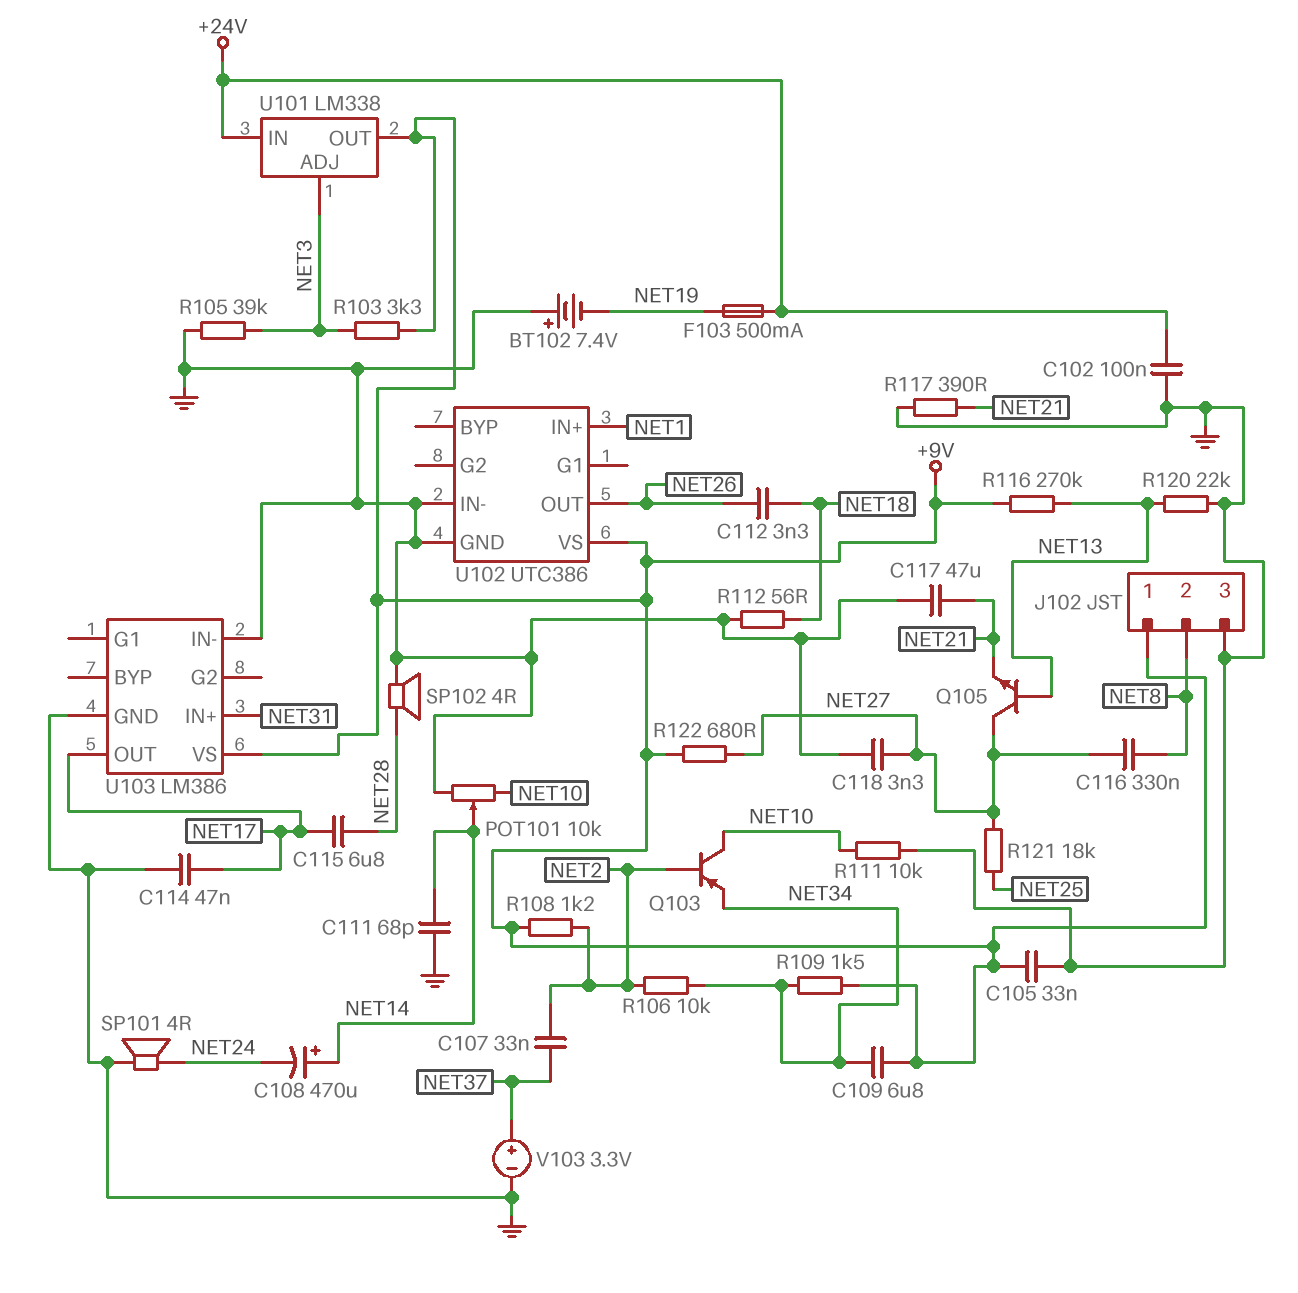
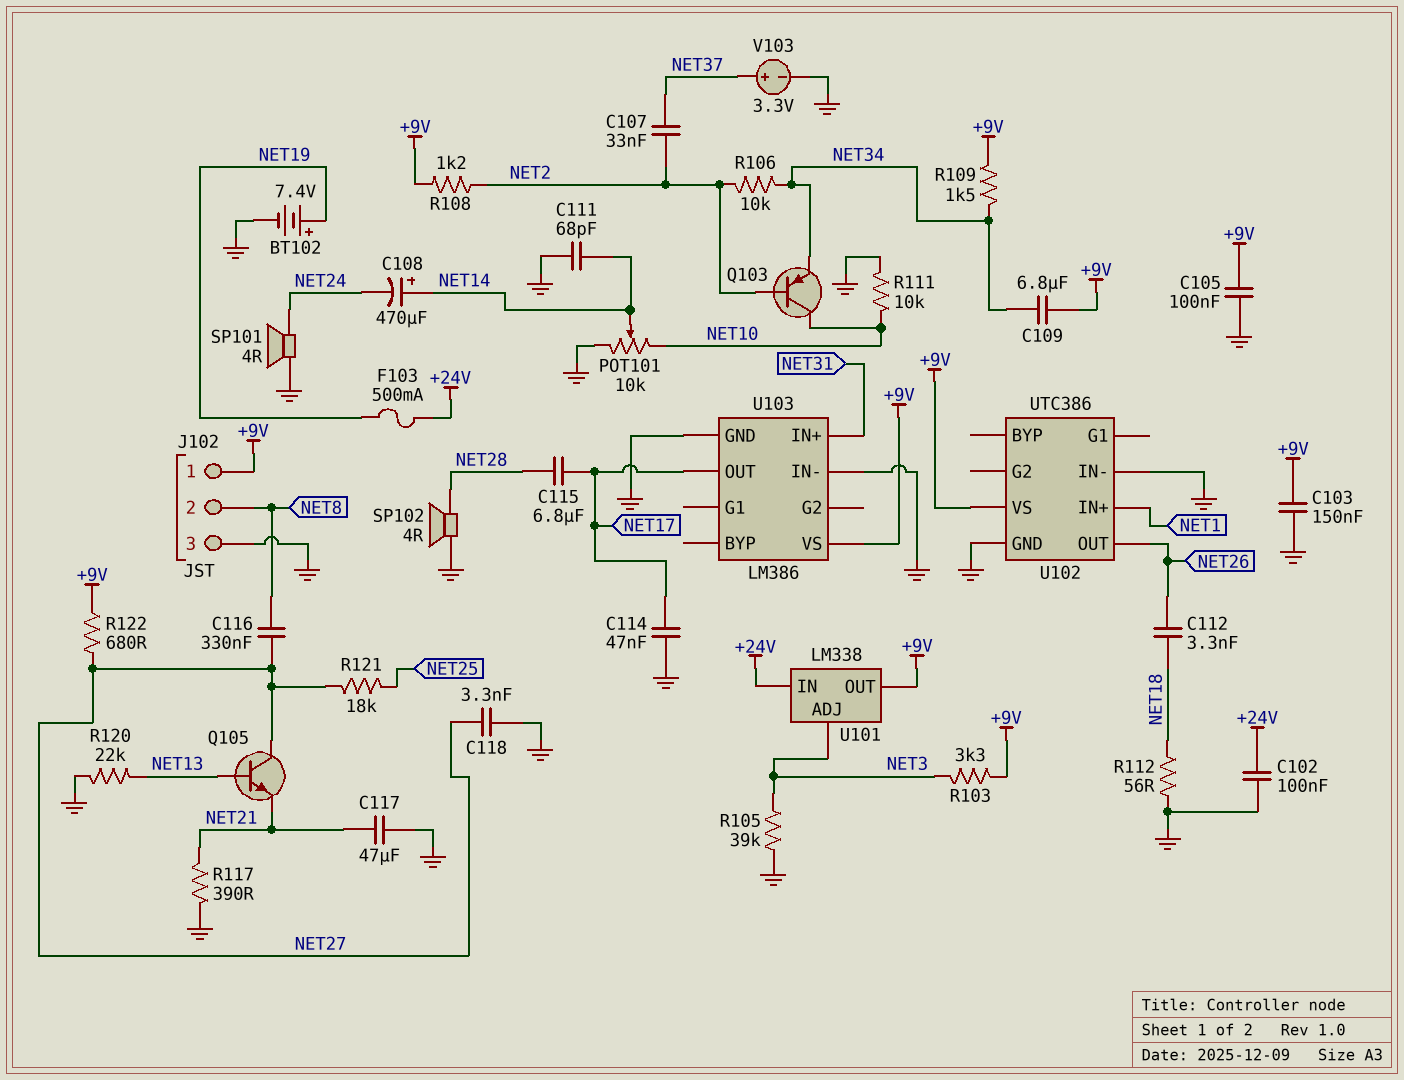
BT102: 7.4V (plus GND, minus NET19) -> 7.4V (plus NET19, minus GND)
C103: none -> 150nF (+9V, GND)
C105: 33nF (+9V, GND) -> 100nF (+9V, GND)
R116: 270k (+9V, NET13) -> none

